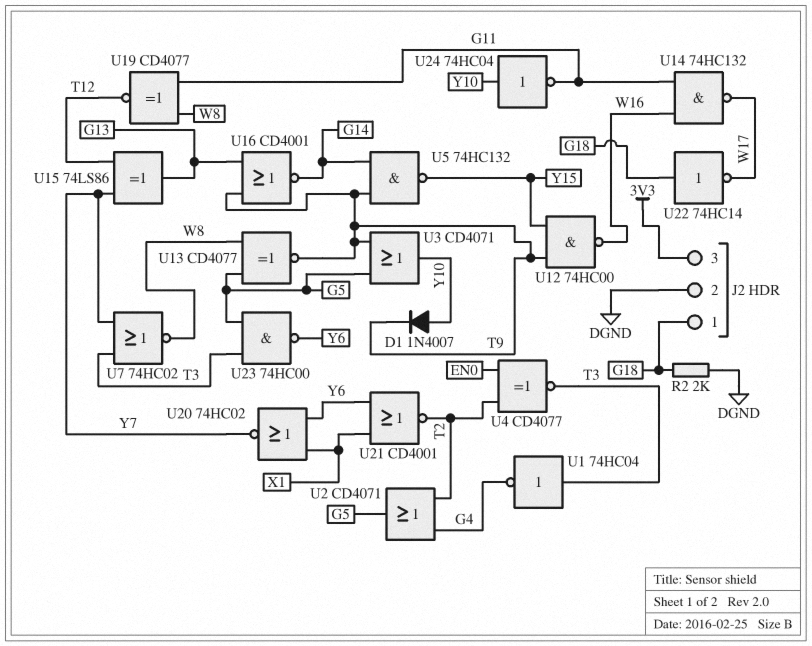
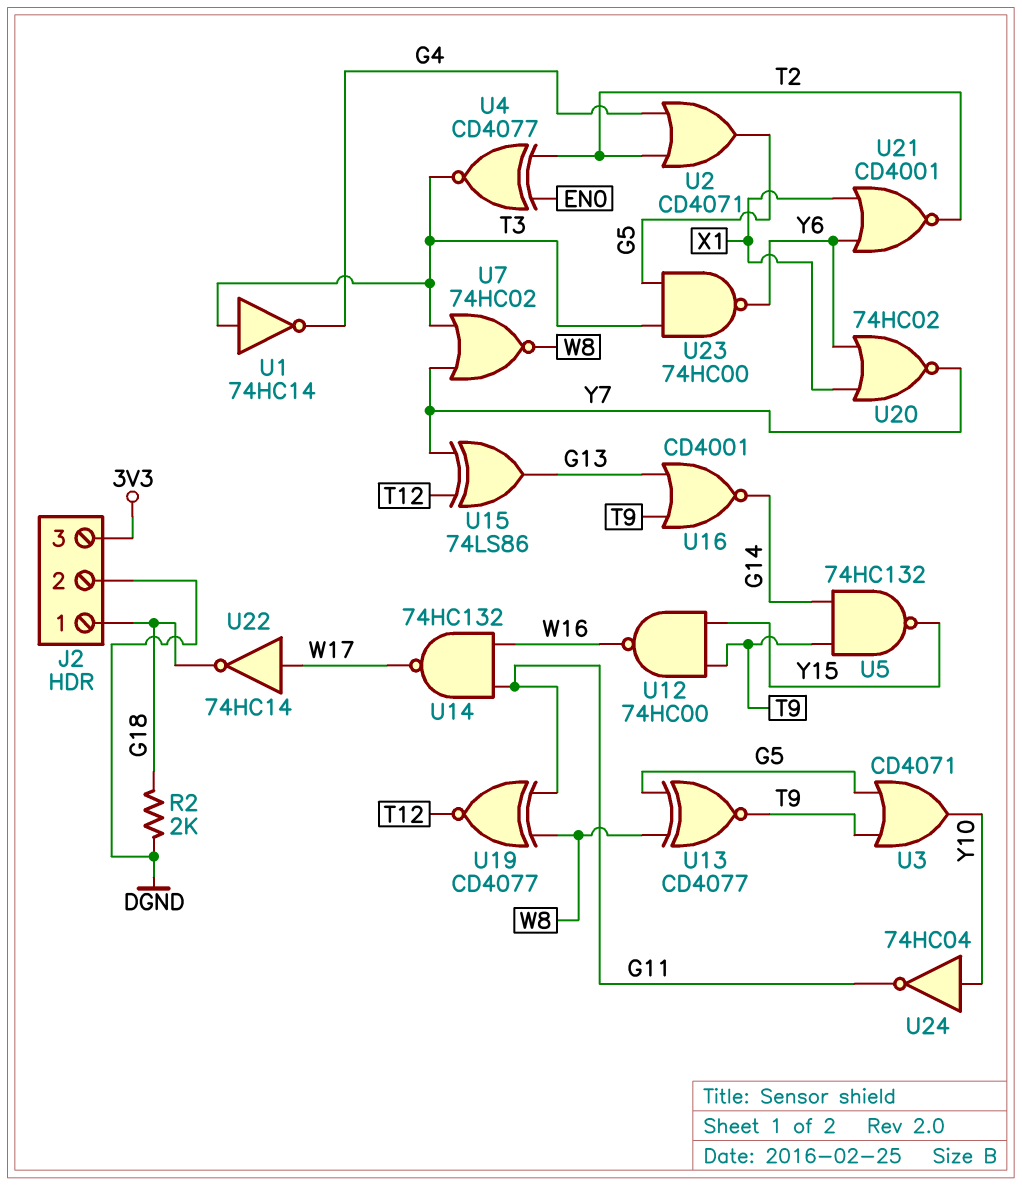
D1: diode 1N4007 (A Y10, K T9) -> none
U1: NOT 74HC04 (in T3, out G4) -> NOT 74HC14 (in T3, out G4)
U22: NOT 74HC14 (in G18, out W17) -> NOT 74HC14 (in W17, out G18)

